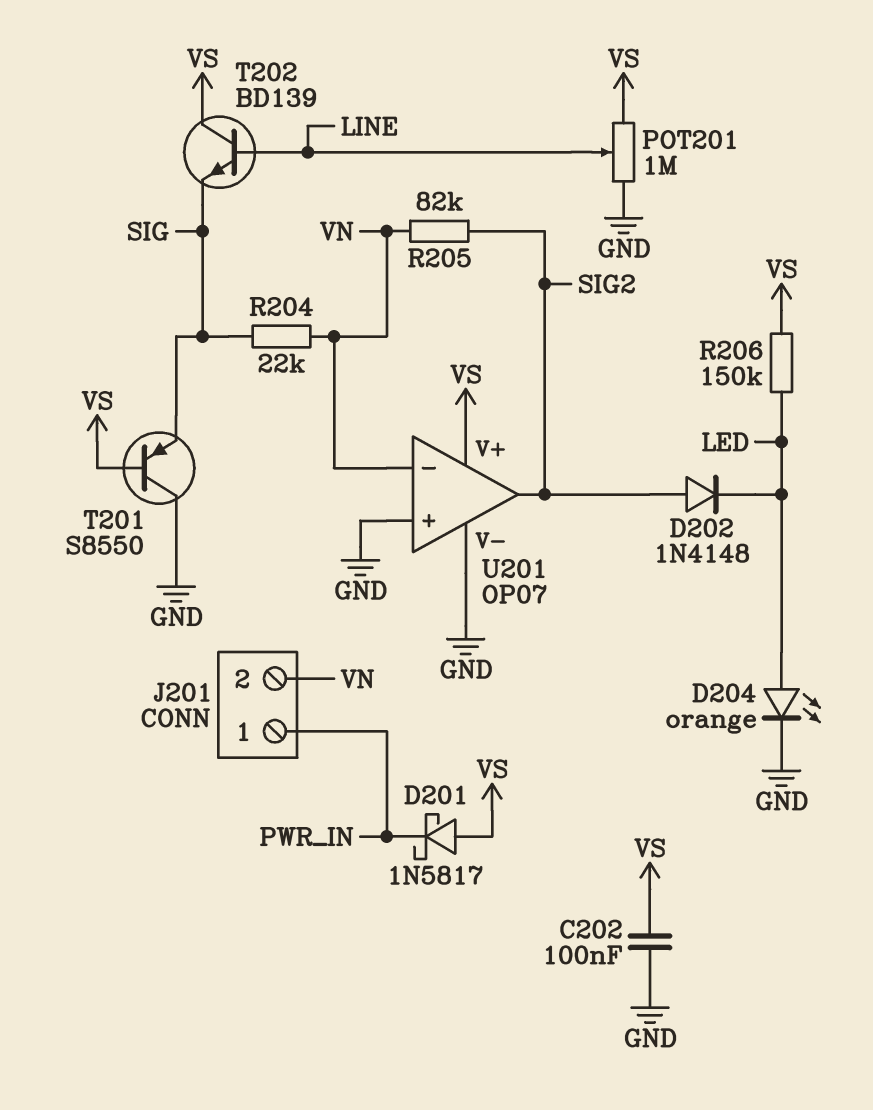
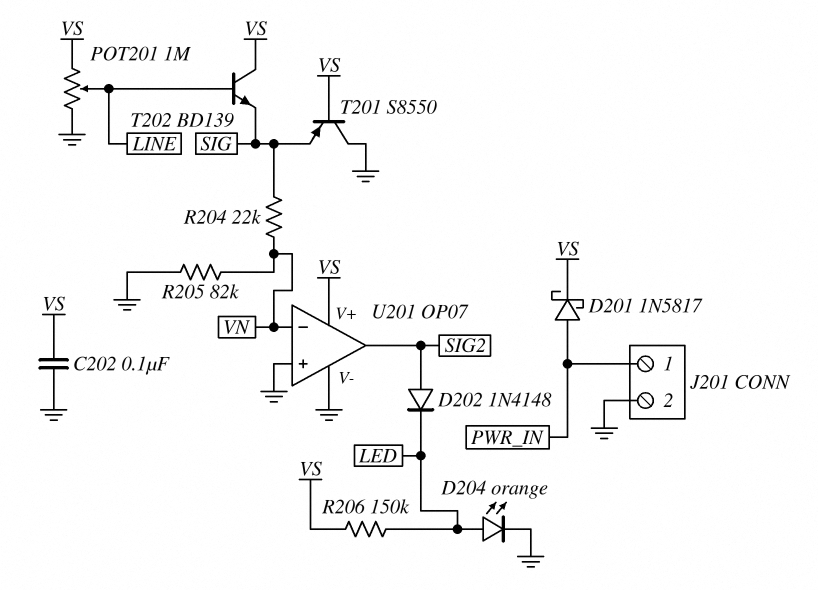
D201: schottky 1N5817 (A VS, K PWR_IN) -> schottky 1N5817 (A PWR_IN, K VS)
J201 pin 2: VN -> GND
R205: 82k (SIG2, VN) -> 82k (GND, VN)

